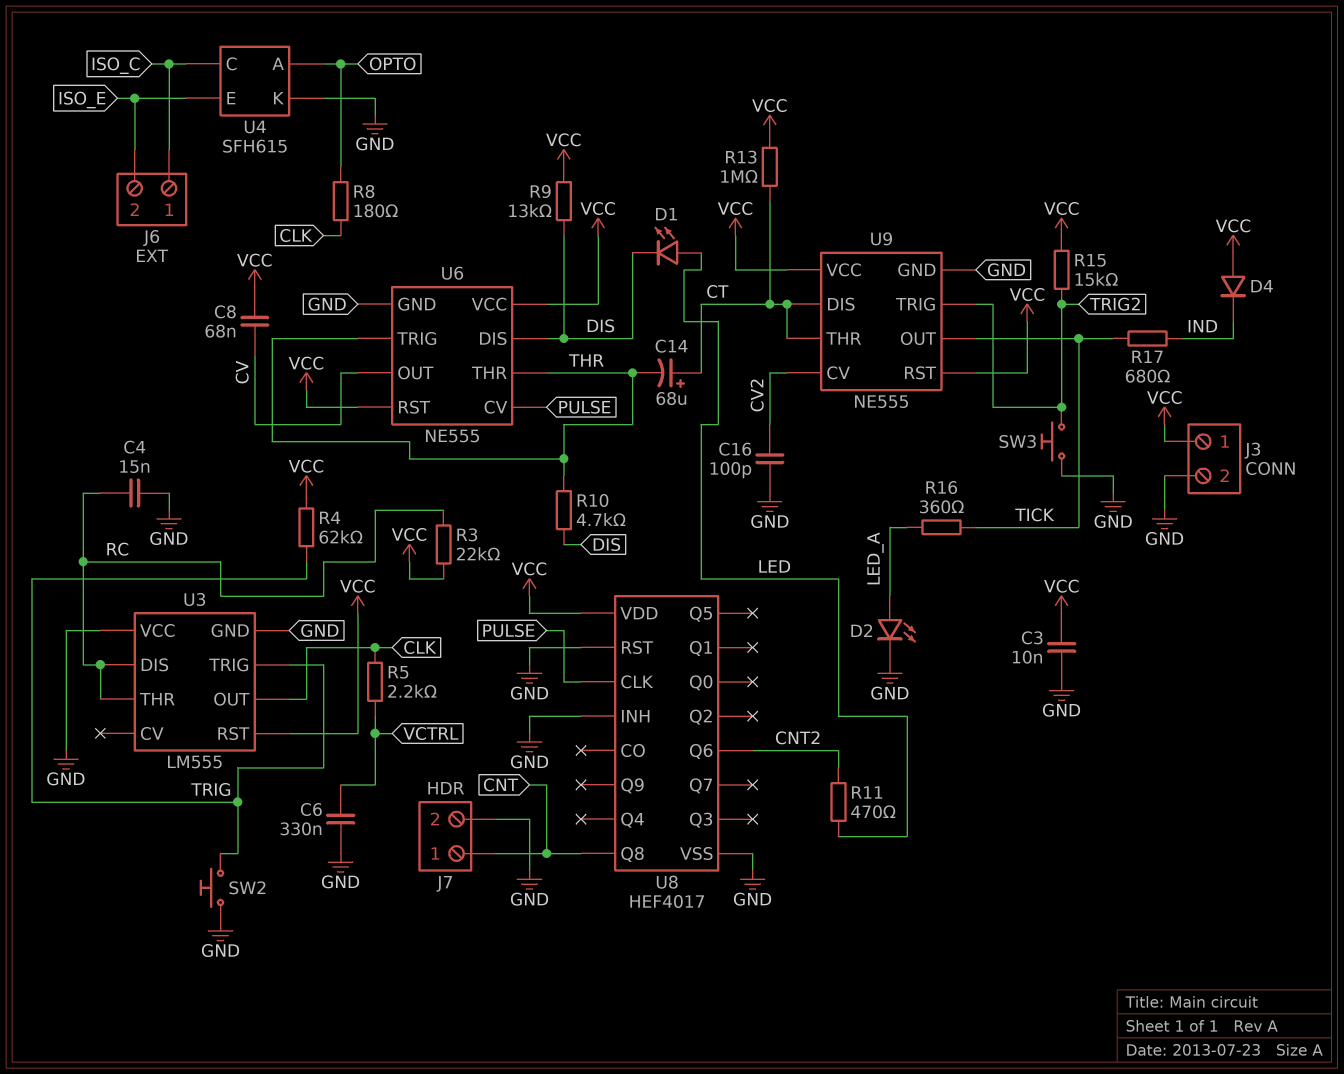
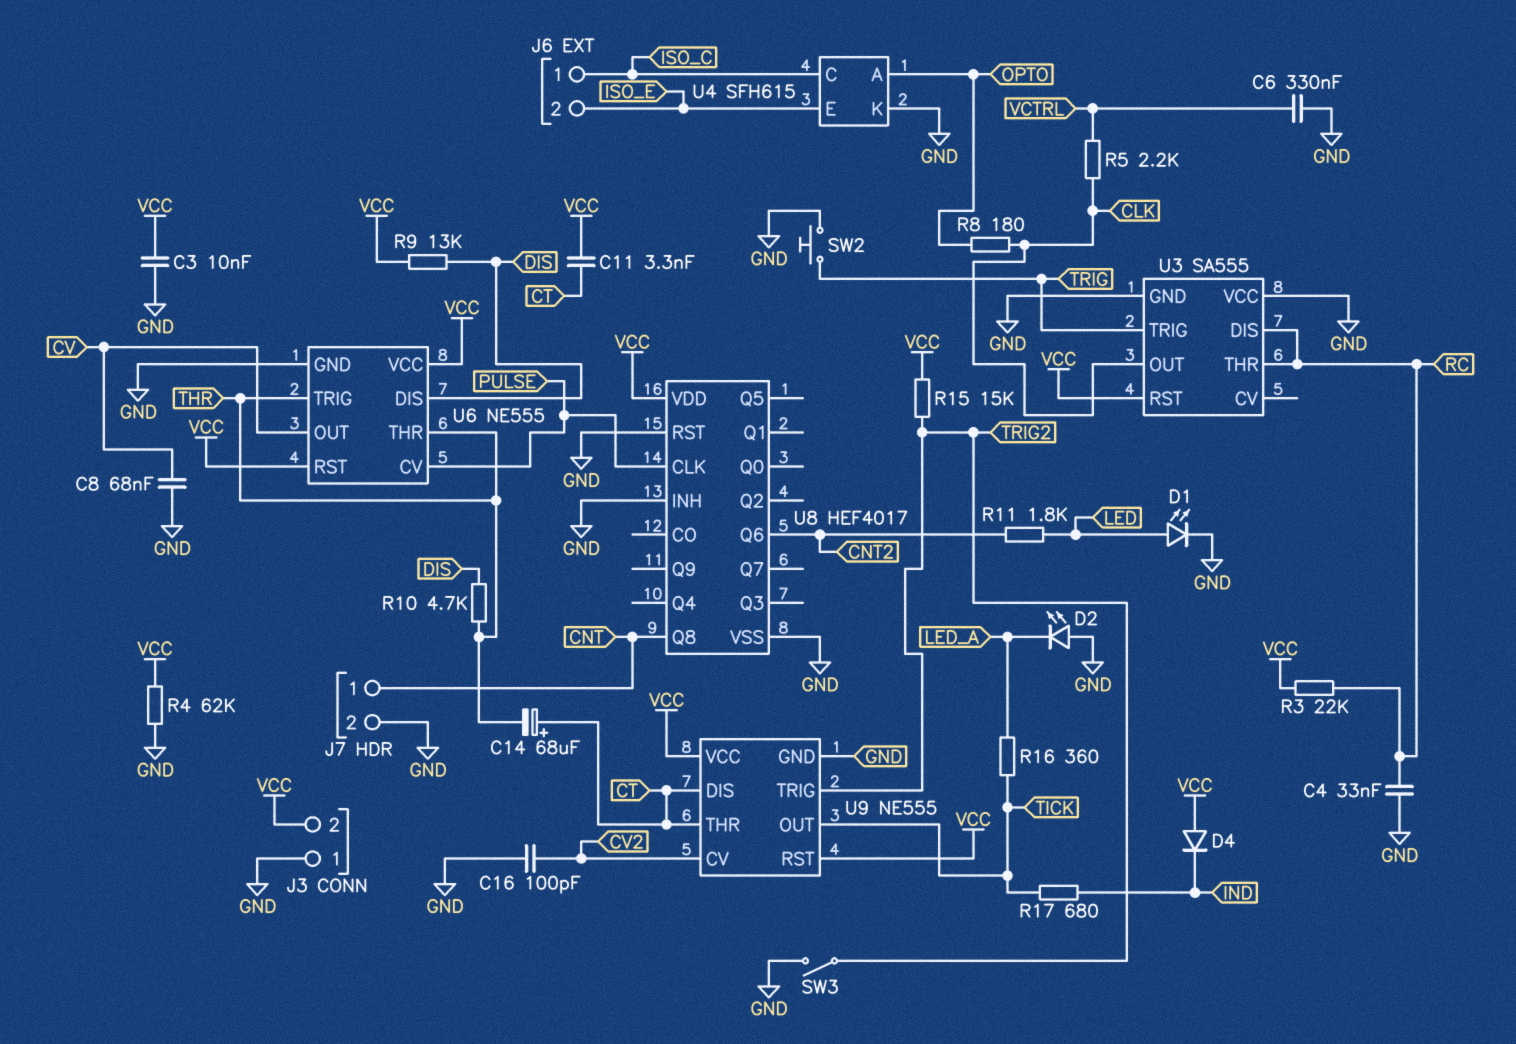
C4: 15nF (GND, RC) -> 33nF (GND, RC)
C8: 68nF (CV, VCC) -> 68nF (CV, GND)
C11: none -> 3.3nF (CT, VCC)
D1: LED (A LED, K DIS) -> LED (A LED, K GND)
D2: LED (A LED_A, K GND) -> LED (A GND, K LED_A)
J3 pin 1: VCC -> GND
J3 pin 2: GND -> VCC
R4: 62k (TRIG, VCC) -> 62k (GND, VCC)
R11: 470 (CNT2, LED) -> 1.8k (CNT2, LED)
R13: 1M (CT, VCC) -> none
SW3: button (GND, TRIG2) -> switch (GND, TRIG2)
U3: LM555 -> SA555

